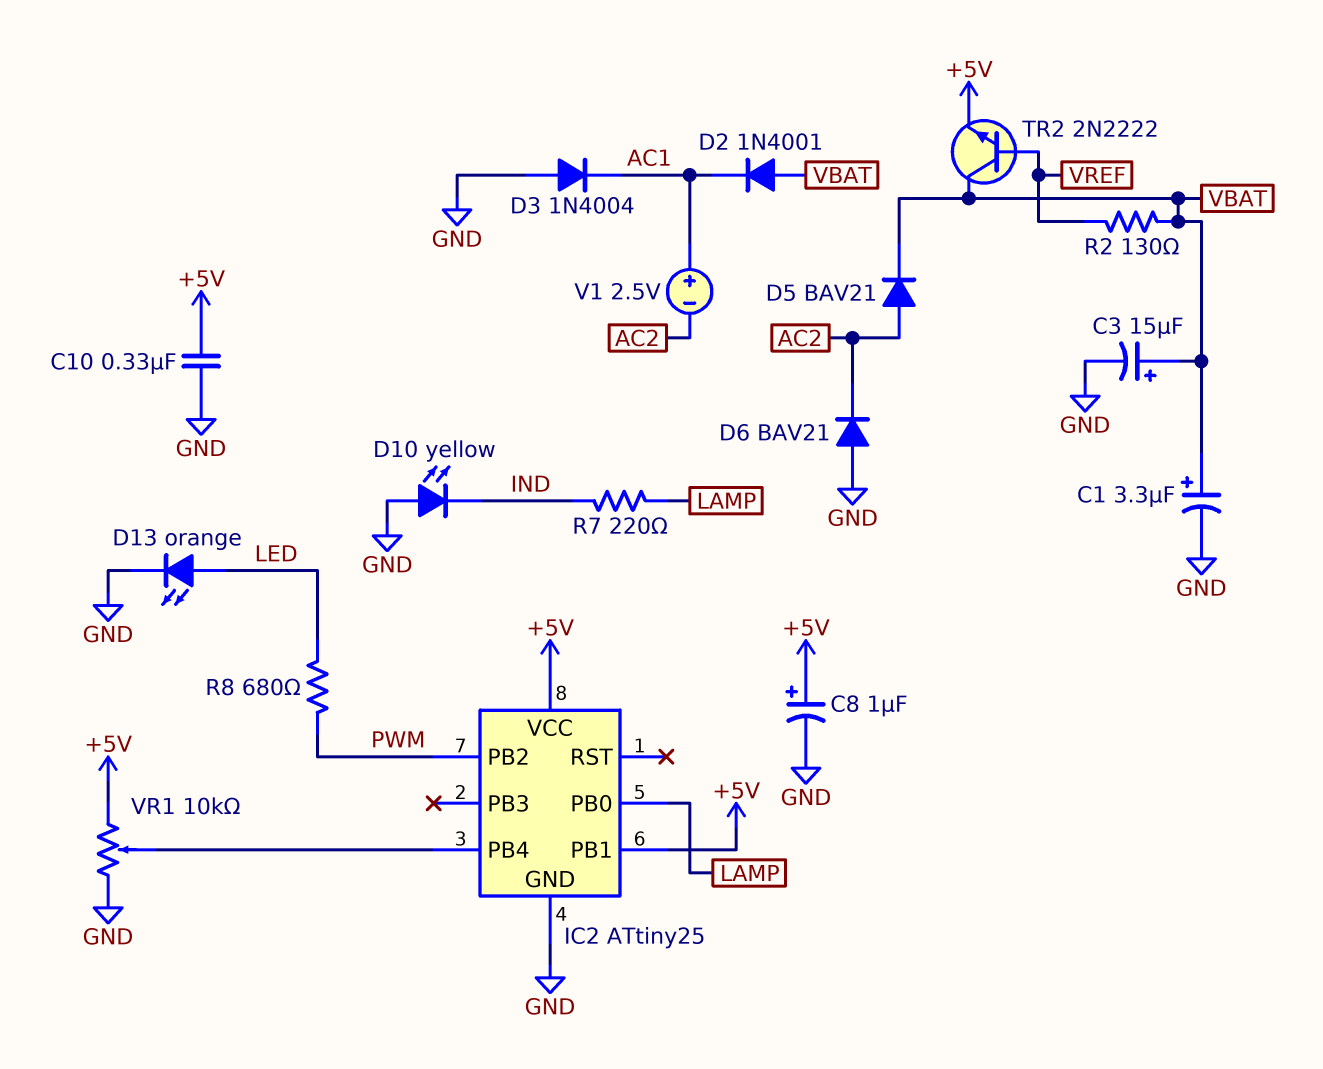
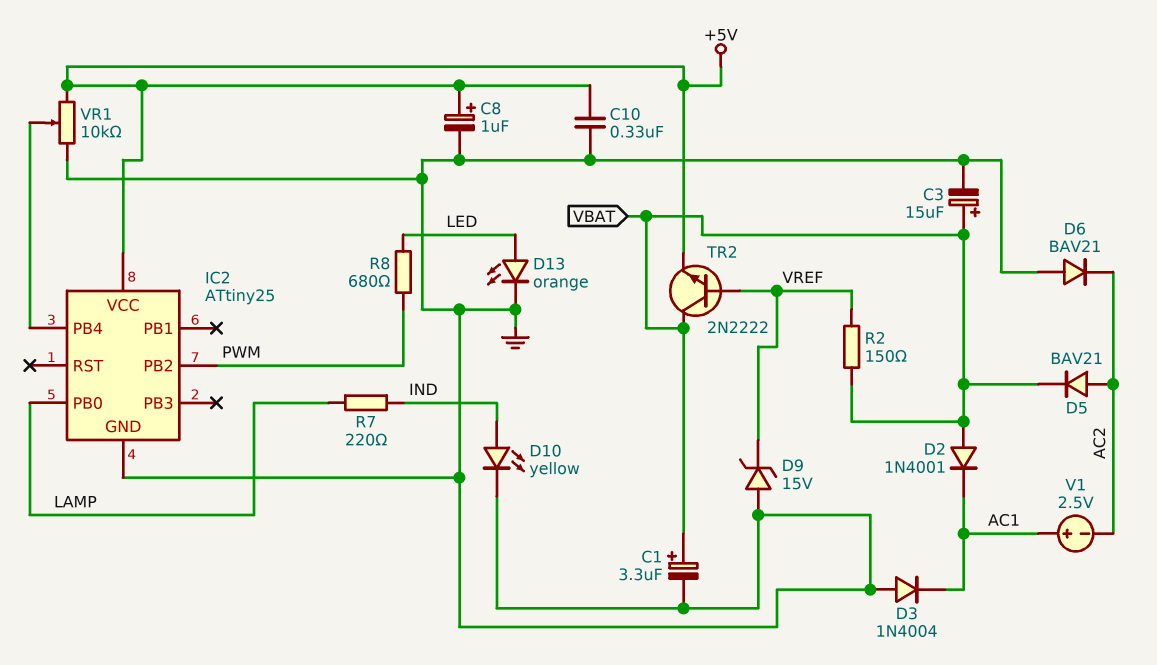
D9: none -> zener 15V (A GND, K VREF)
D10: LED yellow (A GND, K IND) -> LED yellow (A IND, K GND)
IC2 pin PB1: +5V -> none
R2: 130 (VBAT, VREF) -> 150 (VBAT, VREF)

